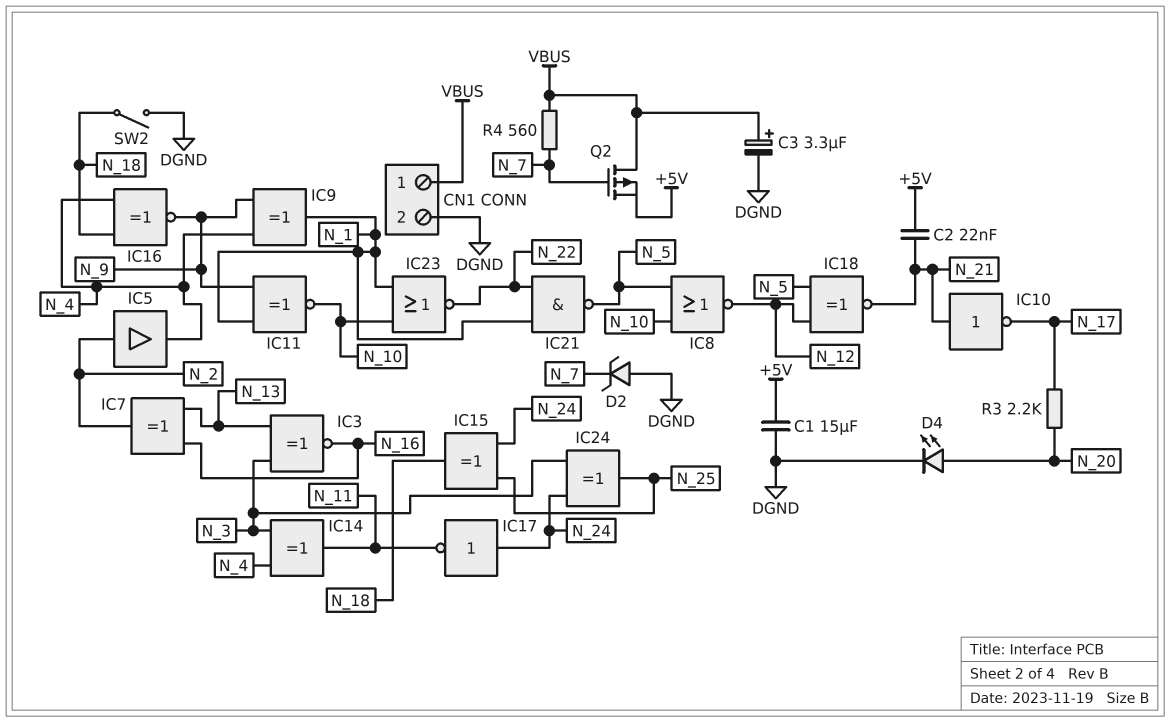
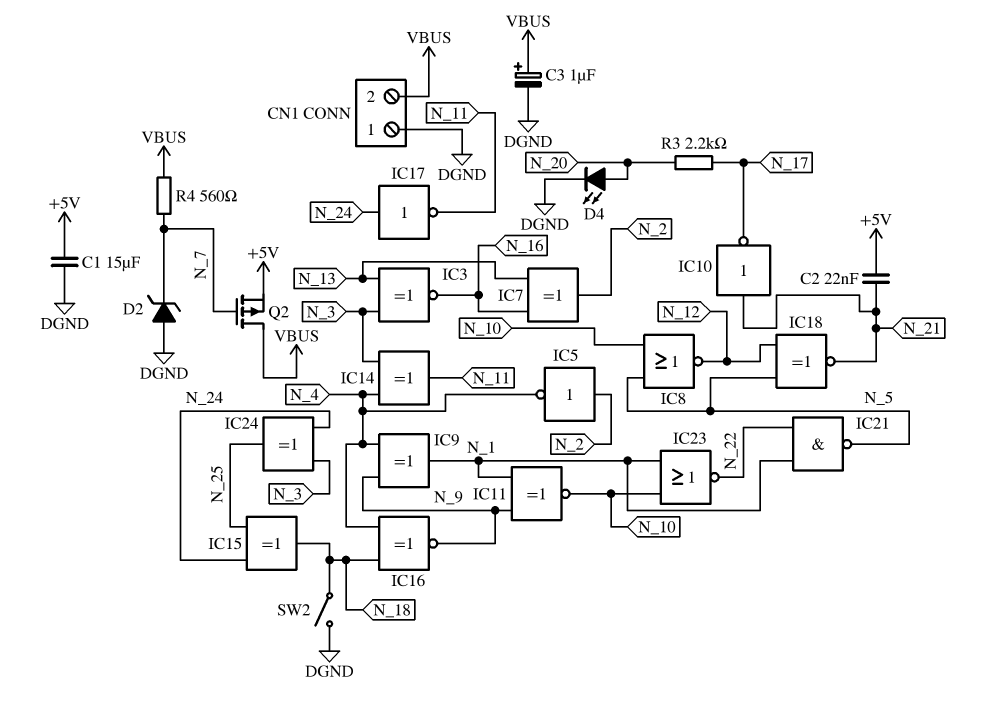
C3: 3.3uF (plus VBUS, minus DGND) -> 1uF (plus VBUS, minus DGND)
CN1 pin 1: VBUS -> DGND
CN1 pin 2: DGND -> VBUS
IC5: buffer (in N_2, out N_4) -> NOT (in N_2, out N_4)

